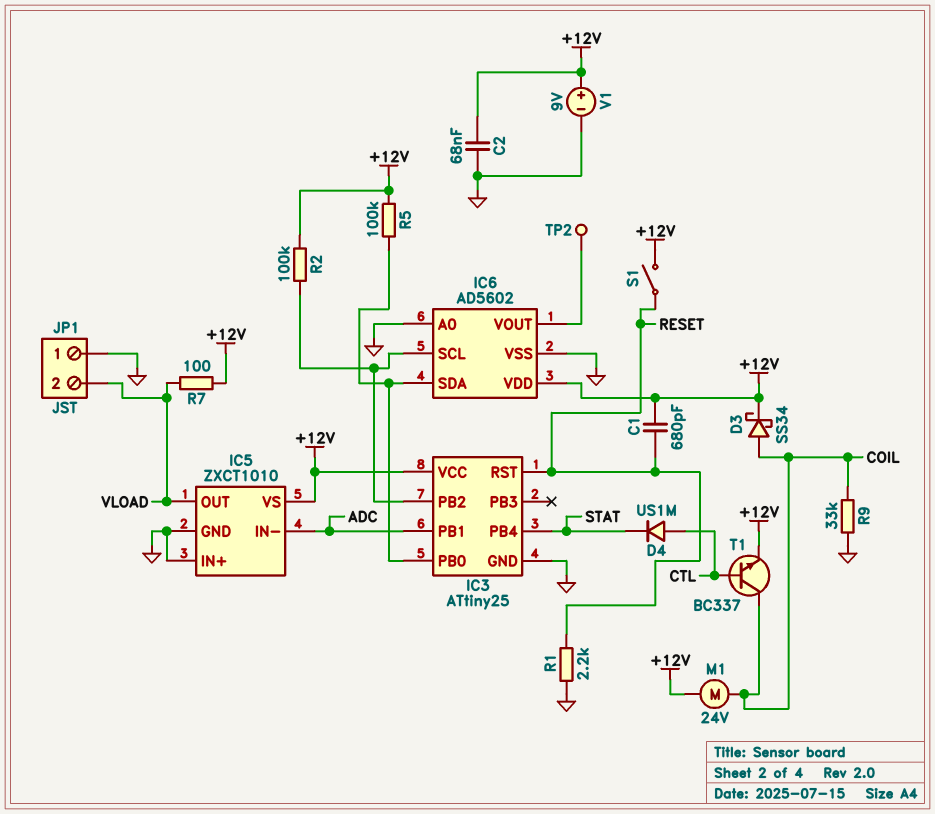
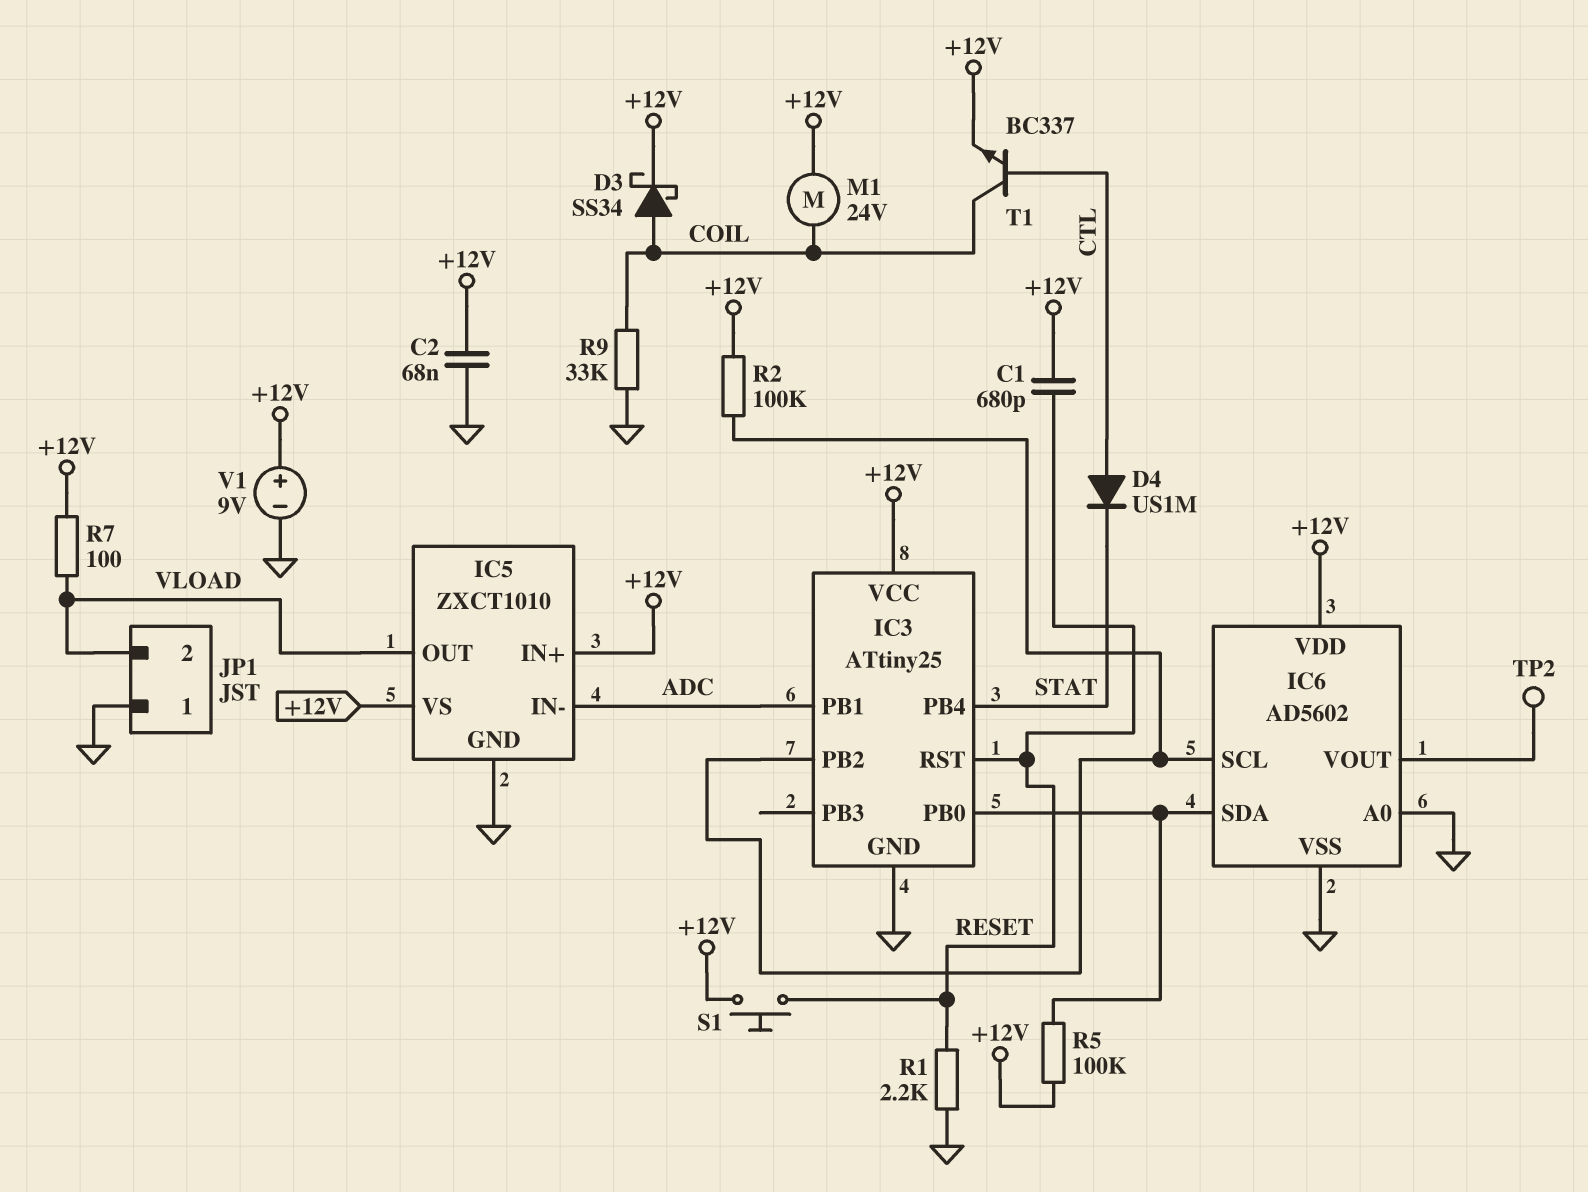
IC5 pin IN+: GND -> +12V
S1: switch (+12V, RESET) -> button (+12V, RESET)

